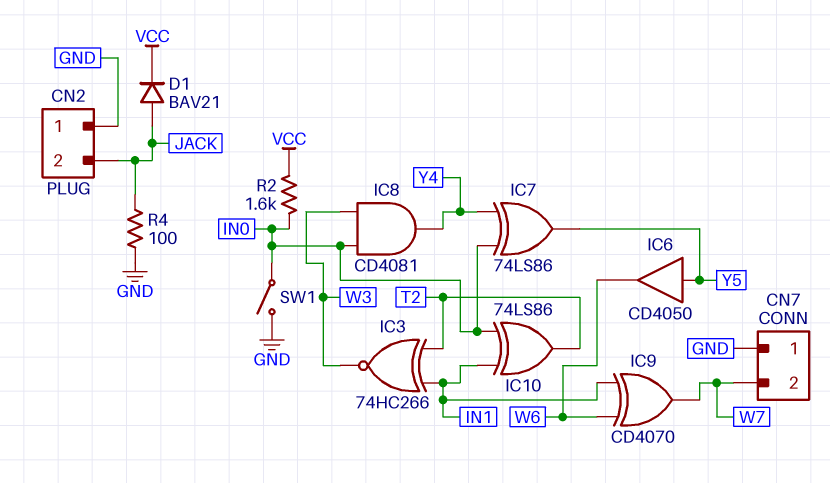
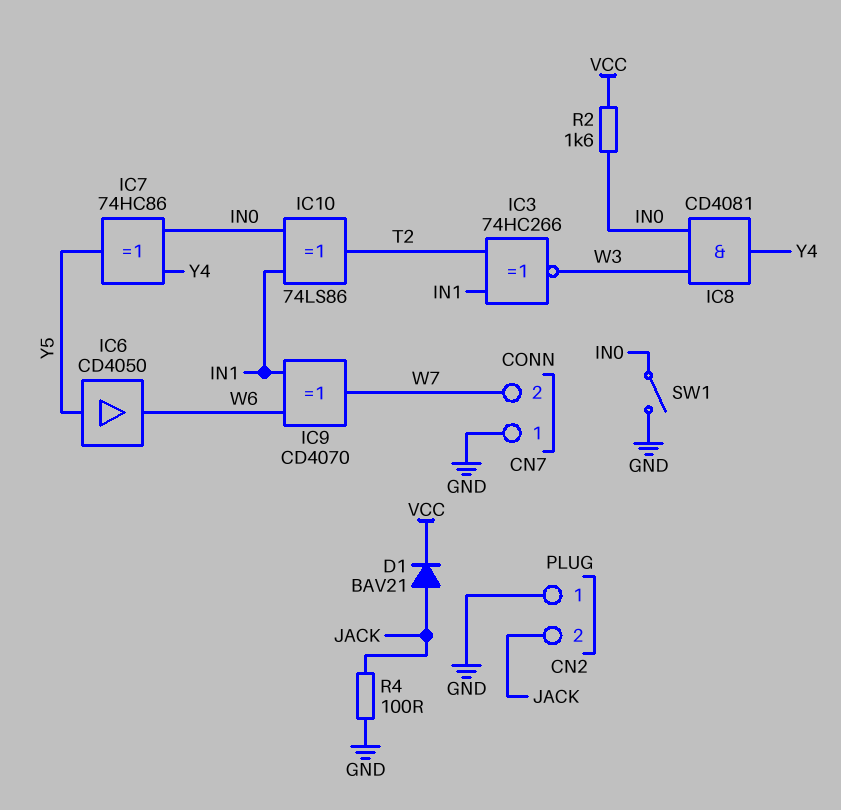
IC7: XOR 74LS86 (in IN0, in Y4, out Y5) -> XOR 74HC86 (in IN0, in Y4, out Y5)

